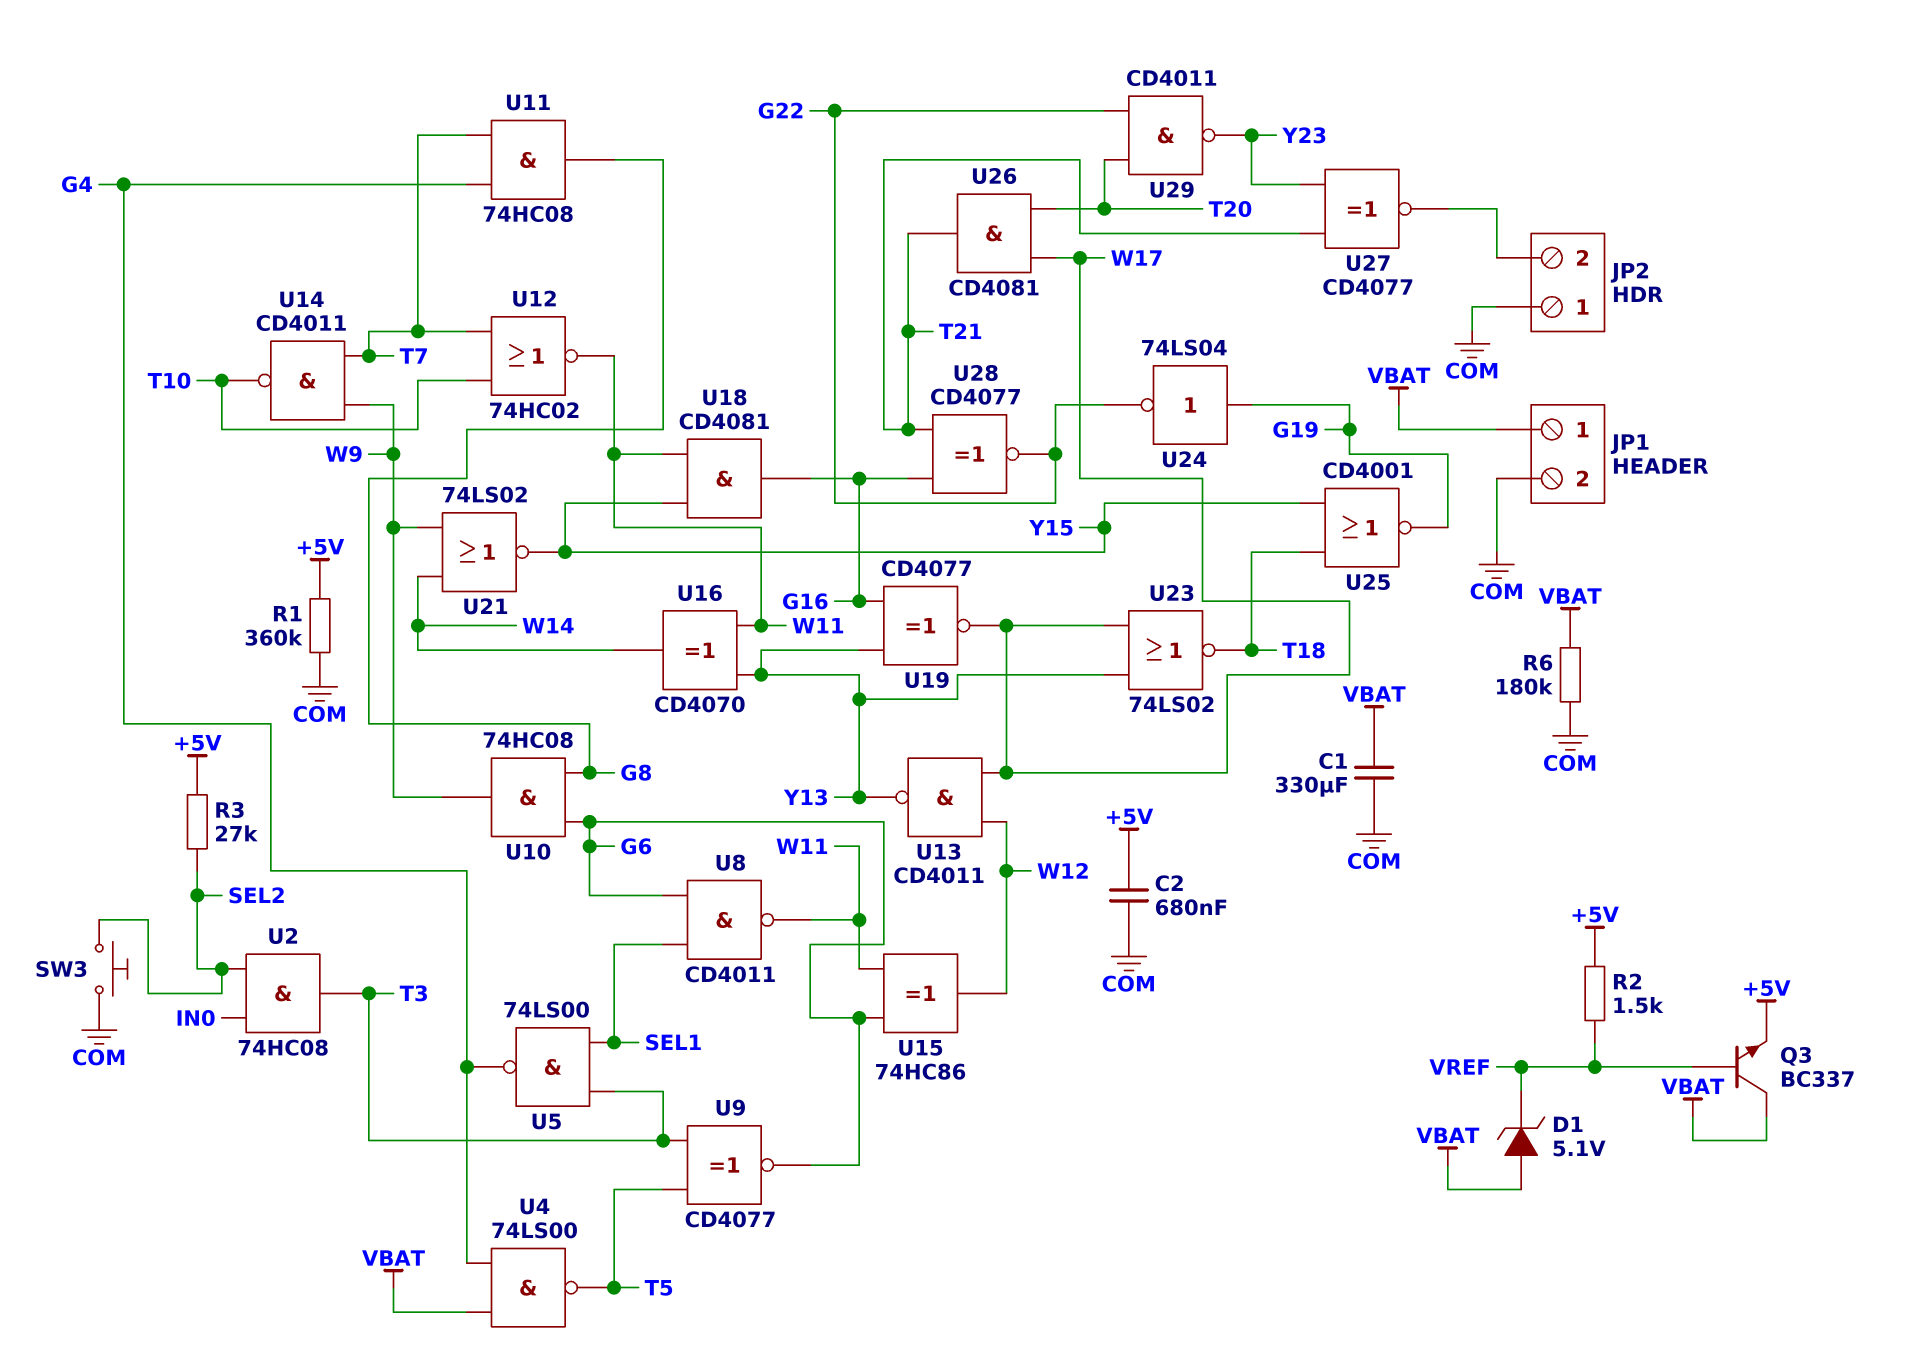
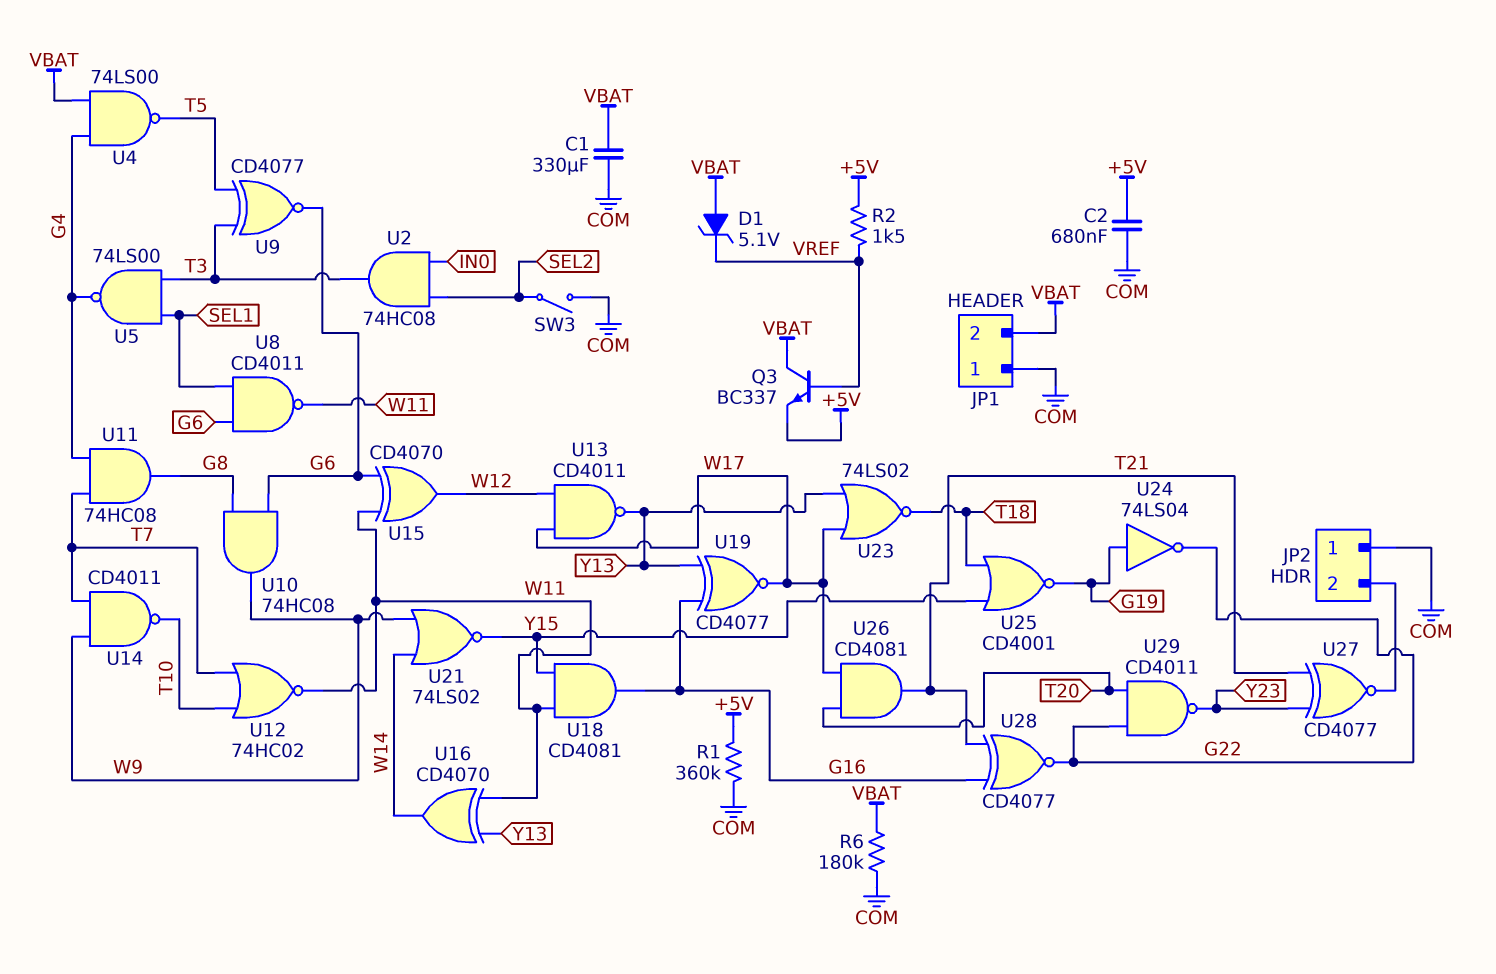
JP1 pin 1: VBAT -> COM
JP1 pin 2: COM -> VBAT
R3: 27k (+5V, SEL2) -> none
SW3: button (COM, SEL2) -> switch (COM, SEL2)
U15: XOR 74HC86 (in G6, in W11, out W12) -> XOR CD4070 (in G6, in W11, out W12)

